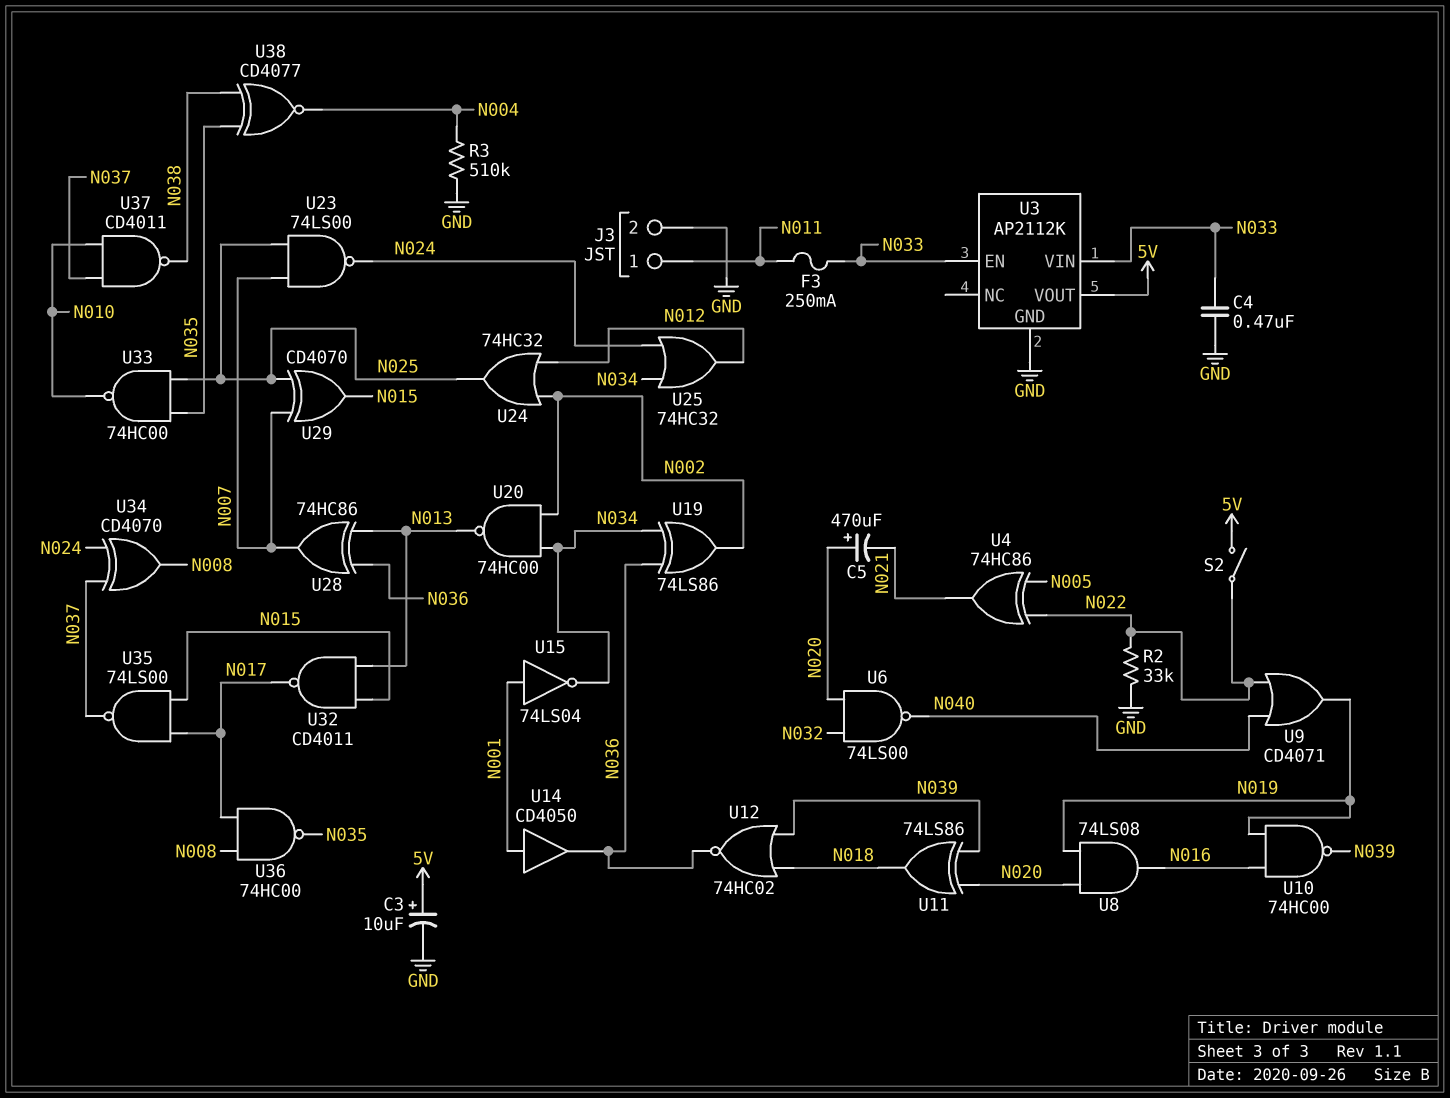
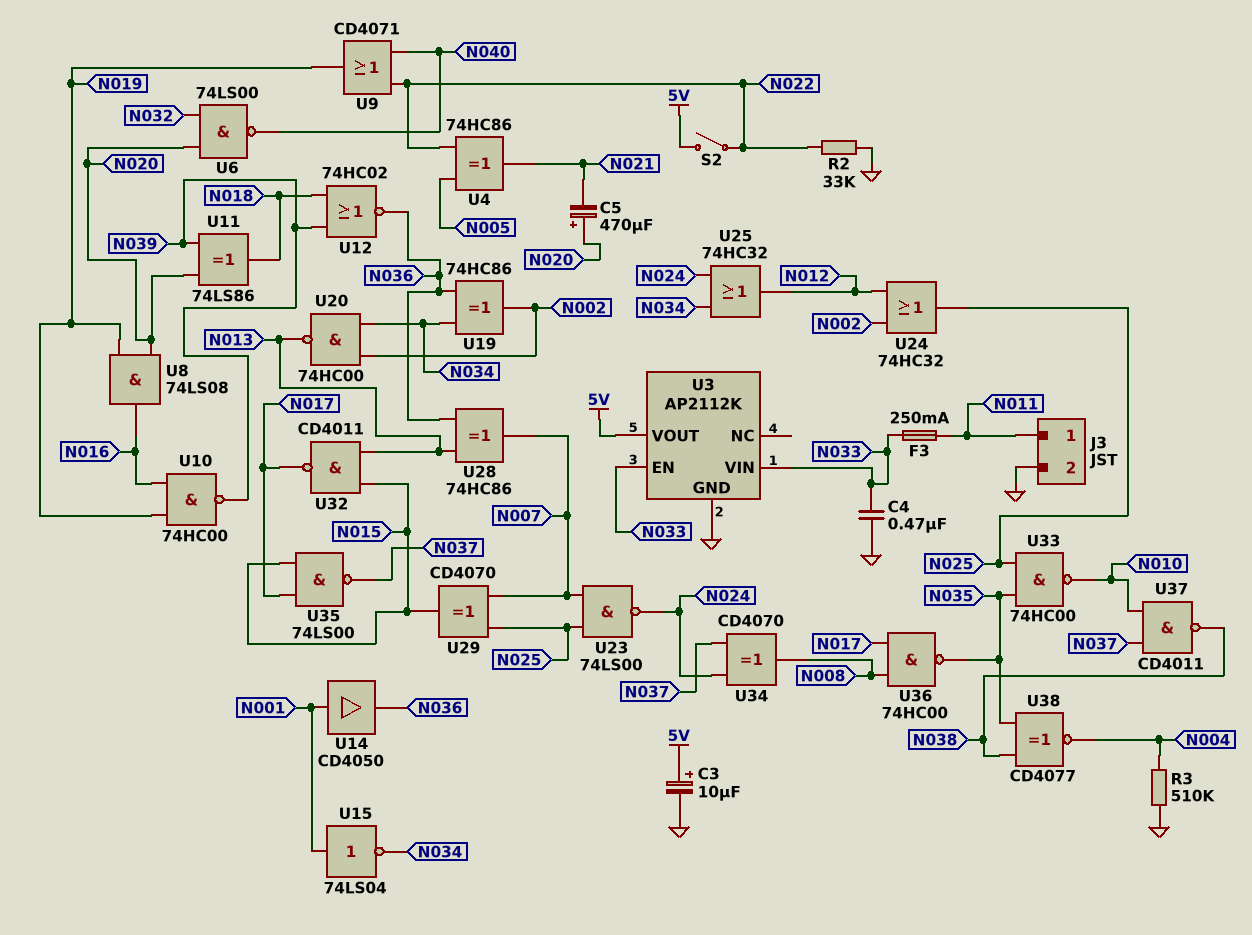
U19: XOR 74LS86 (in N034, in N036, out N002) -> XOR 74HC86 (in N034, in N036, out N002)

